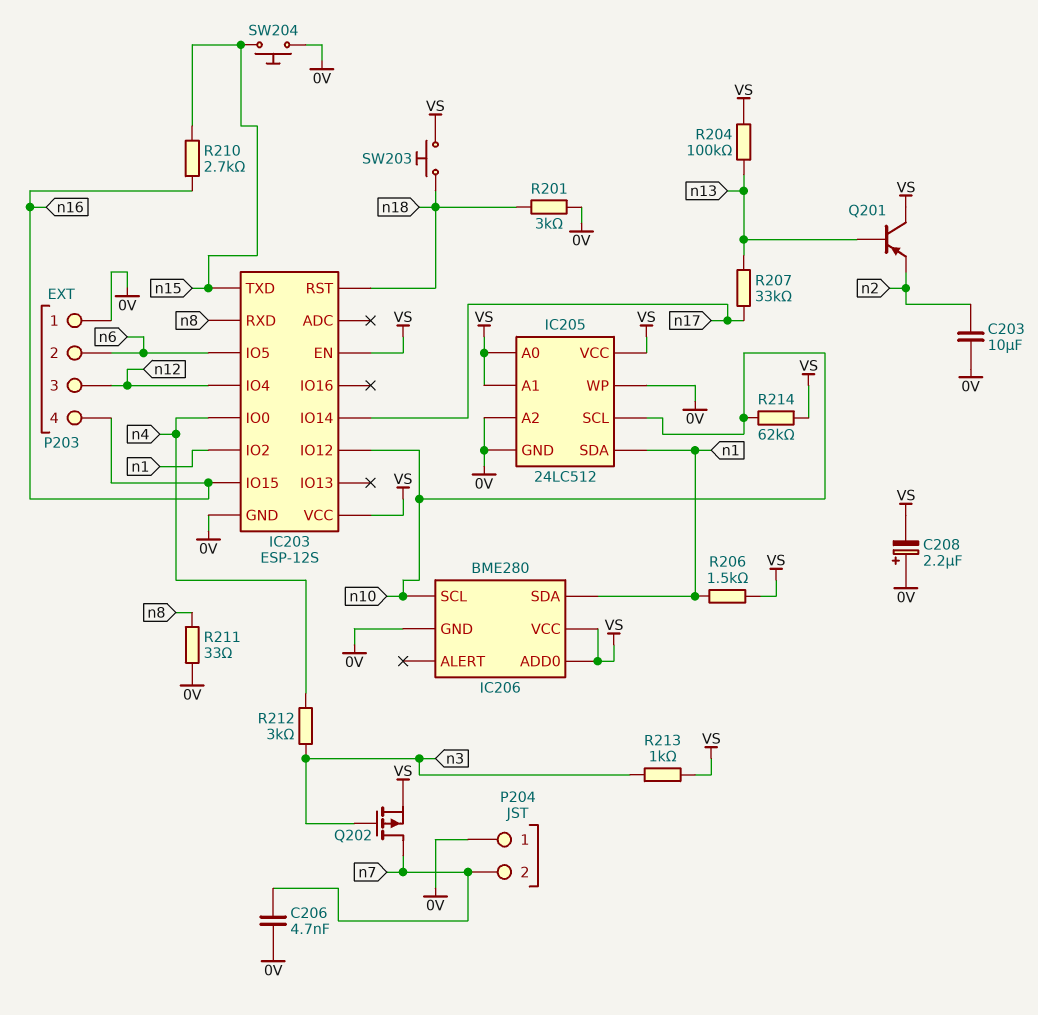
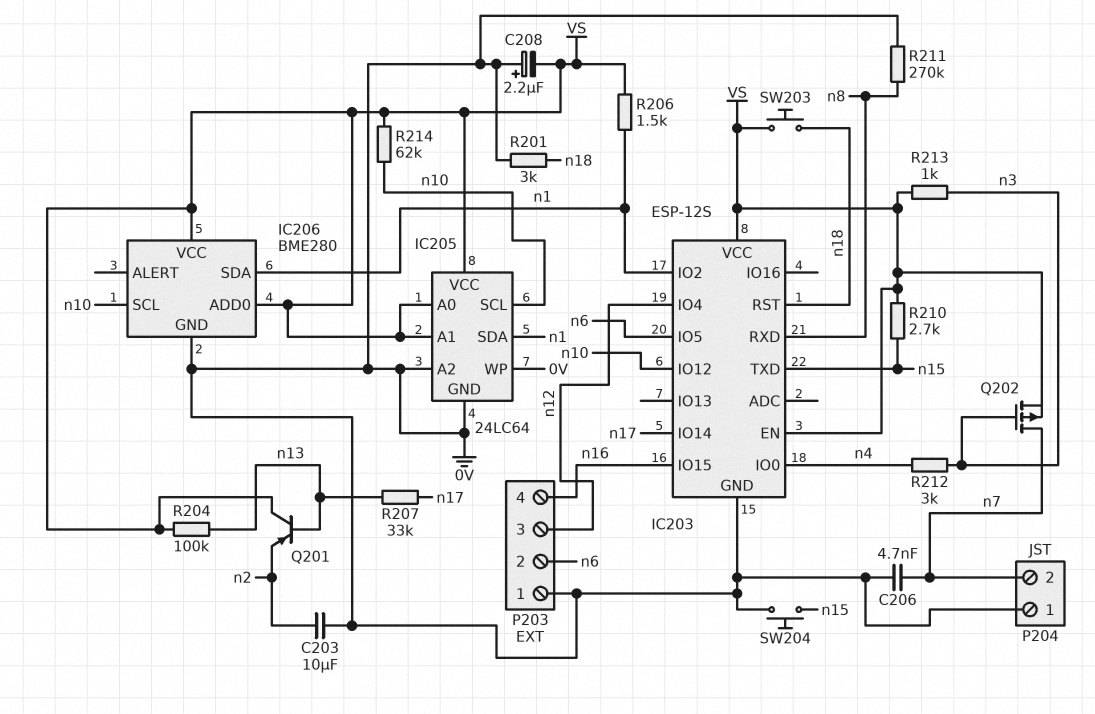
IC205: 24LC512 -> 24LC64
R210: 2.7k (n15, n16) -> 2.7k (VS, n15)
R211: 33 (0V, n8) -> 270k (0V, n8)

